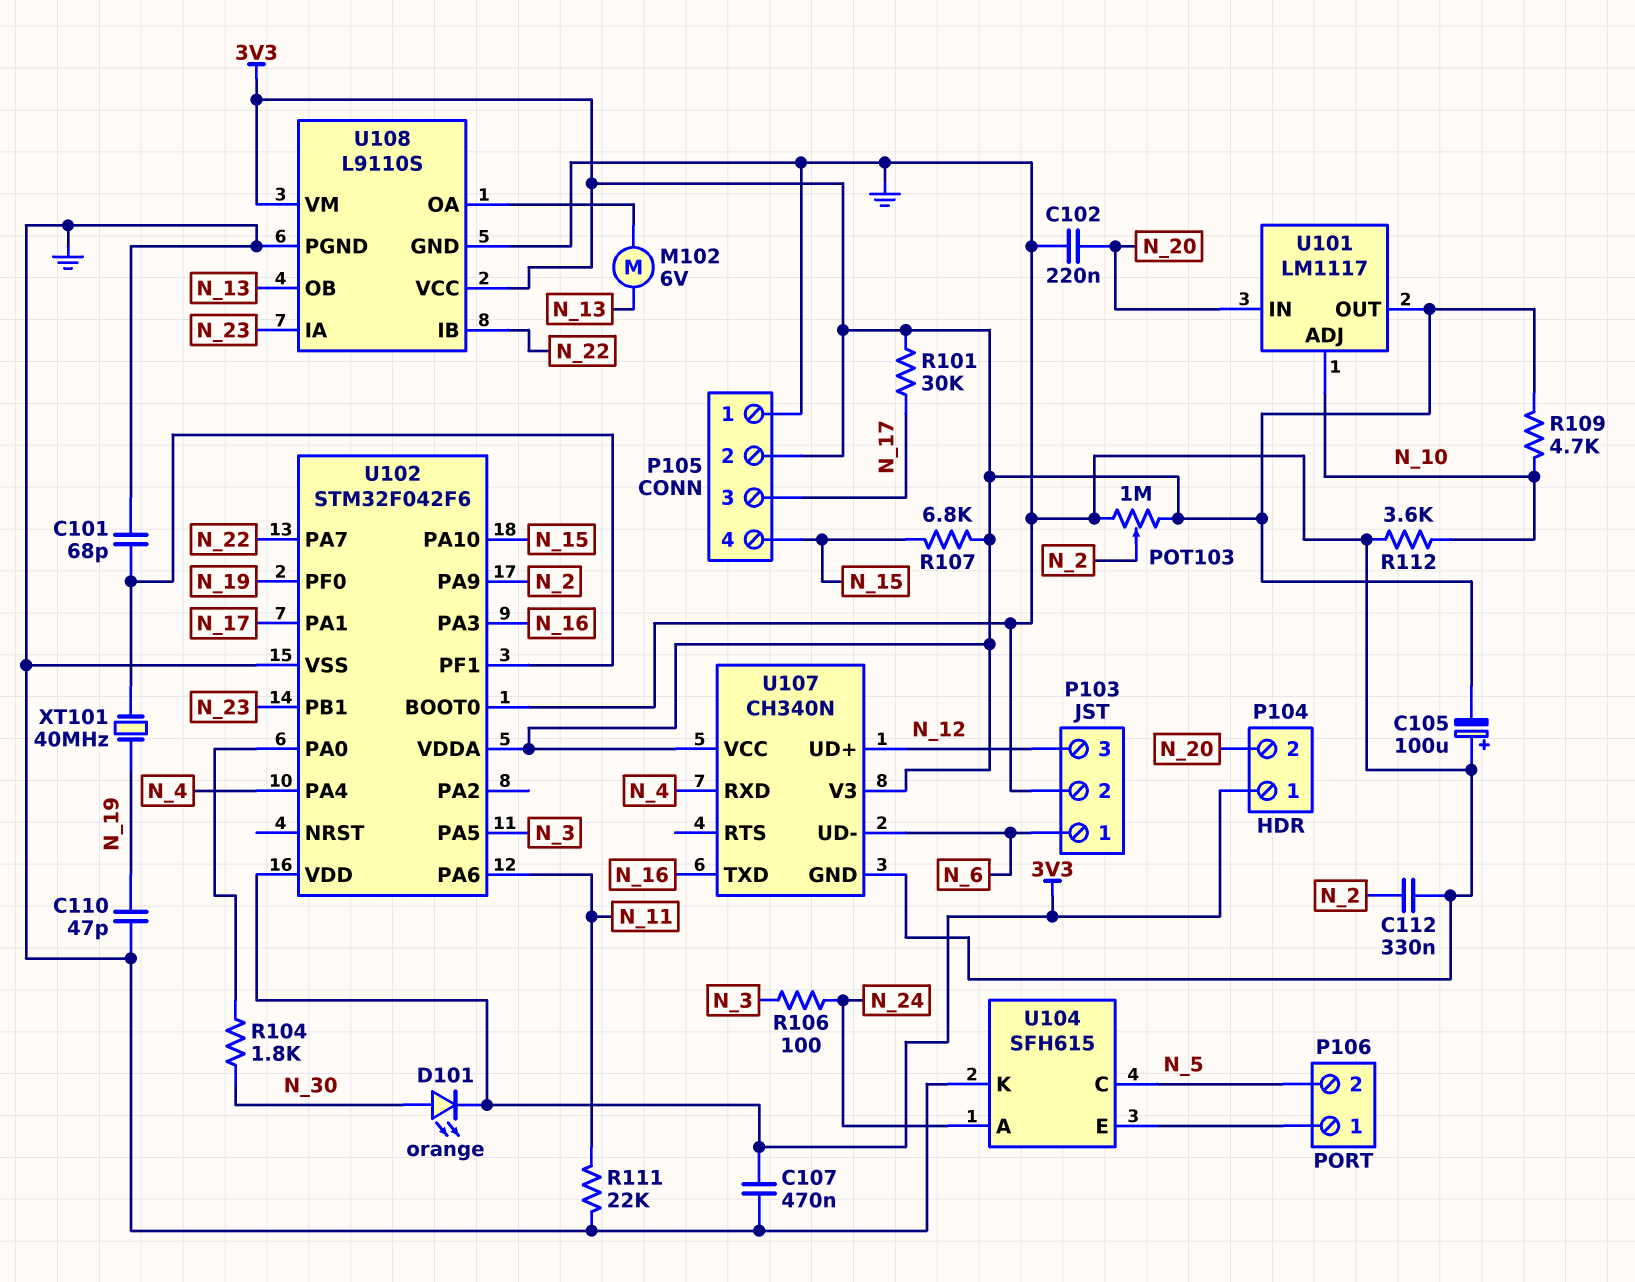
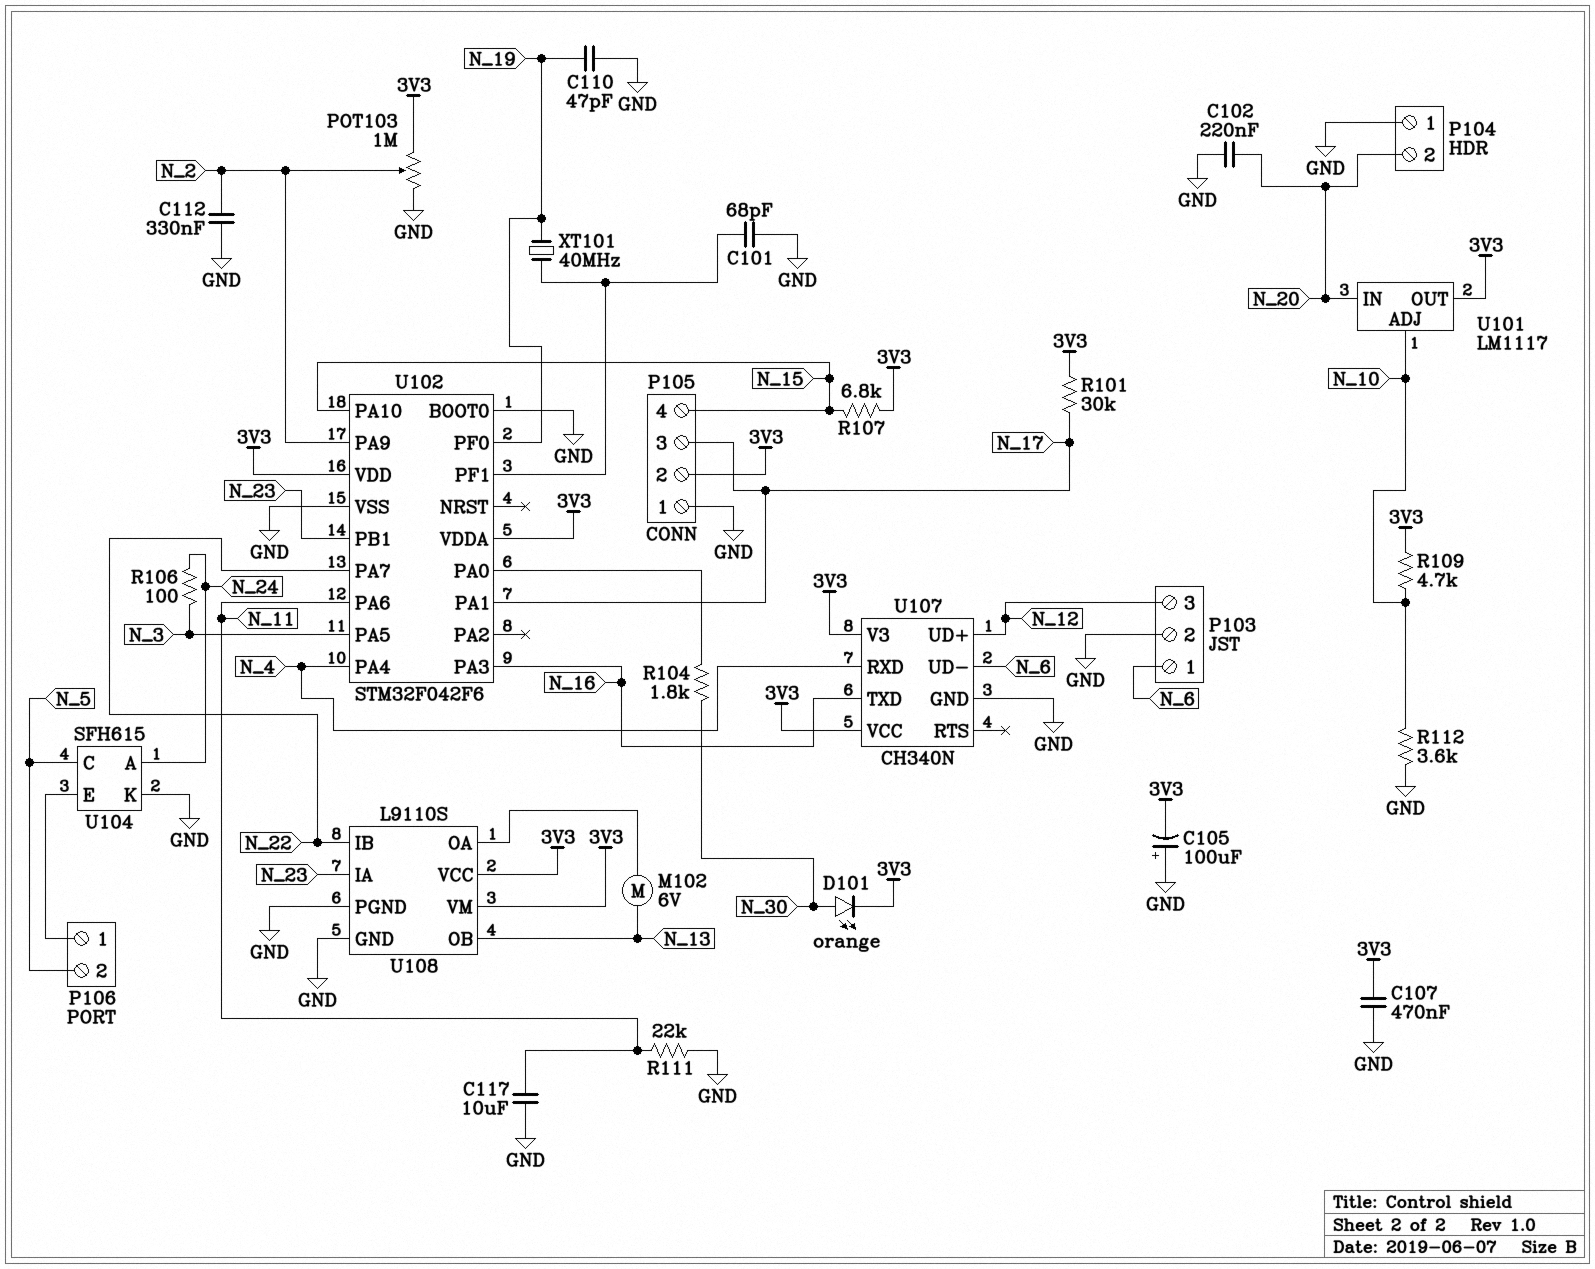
C117: none -> 10uF (GND, N_11)
P104 pin 1: 3V3 -> GND

